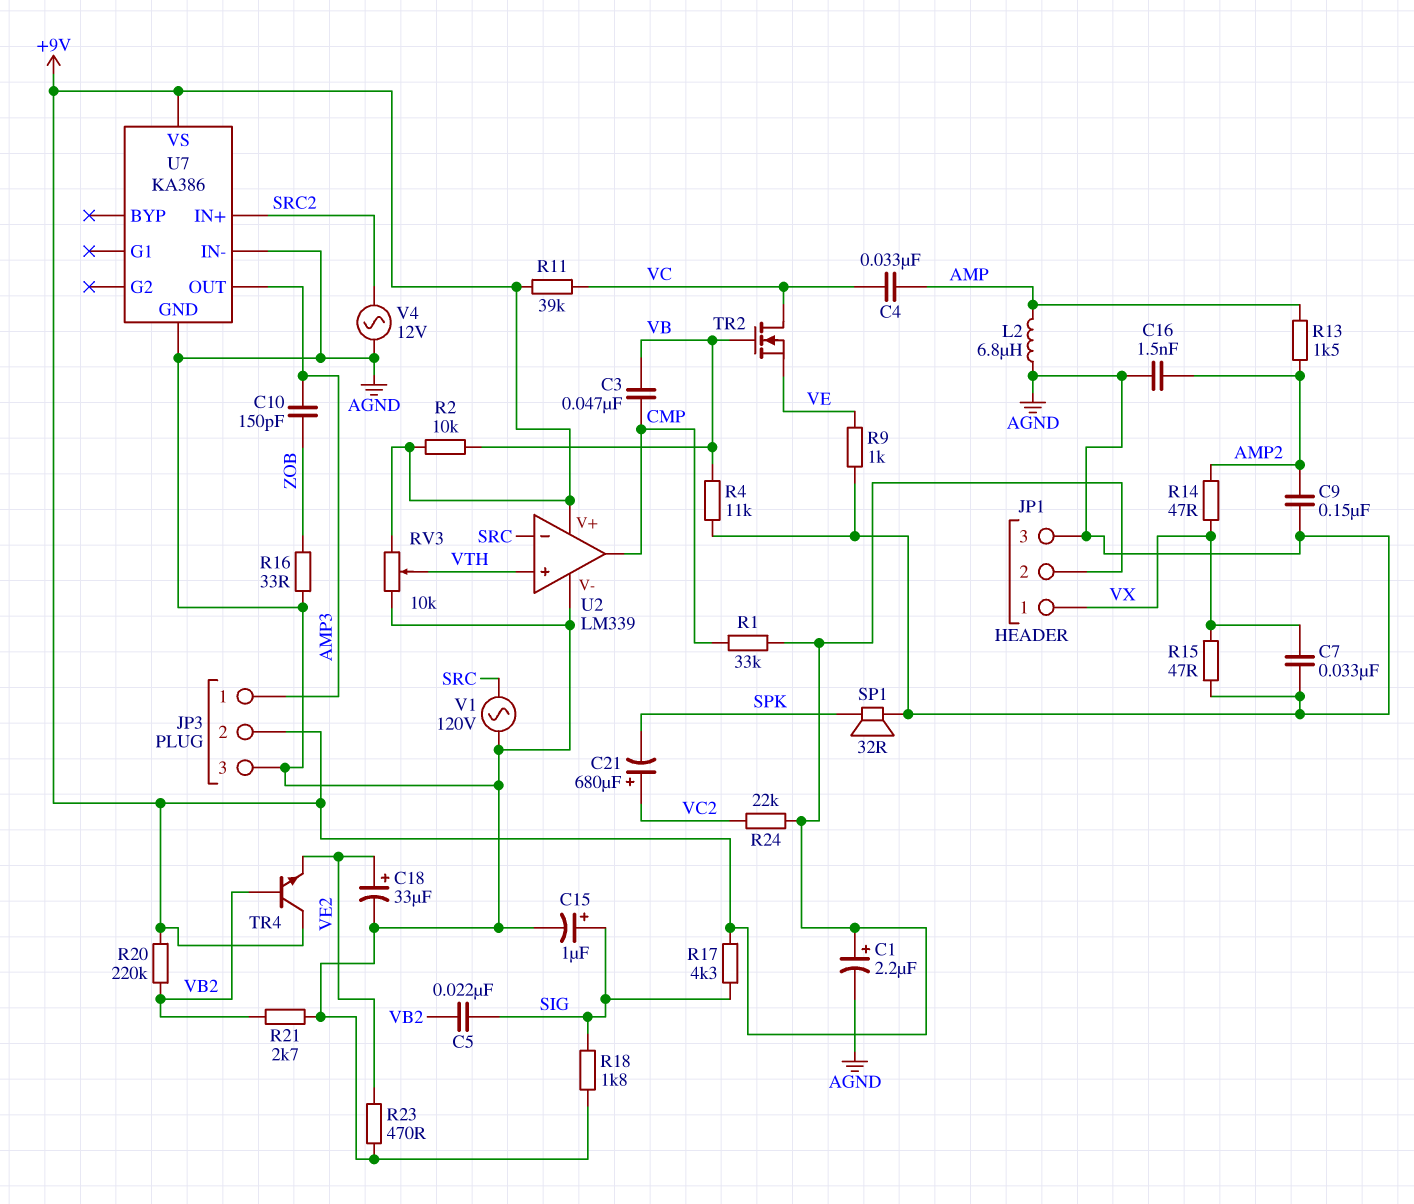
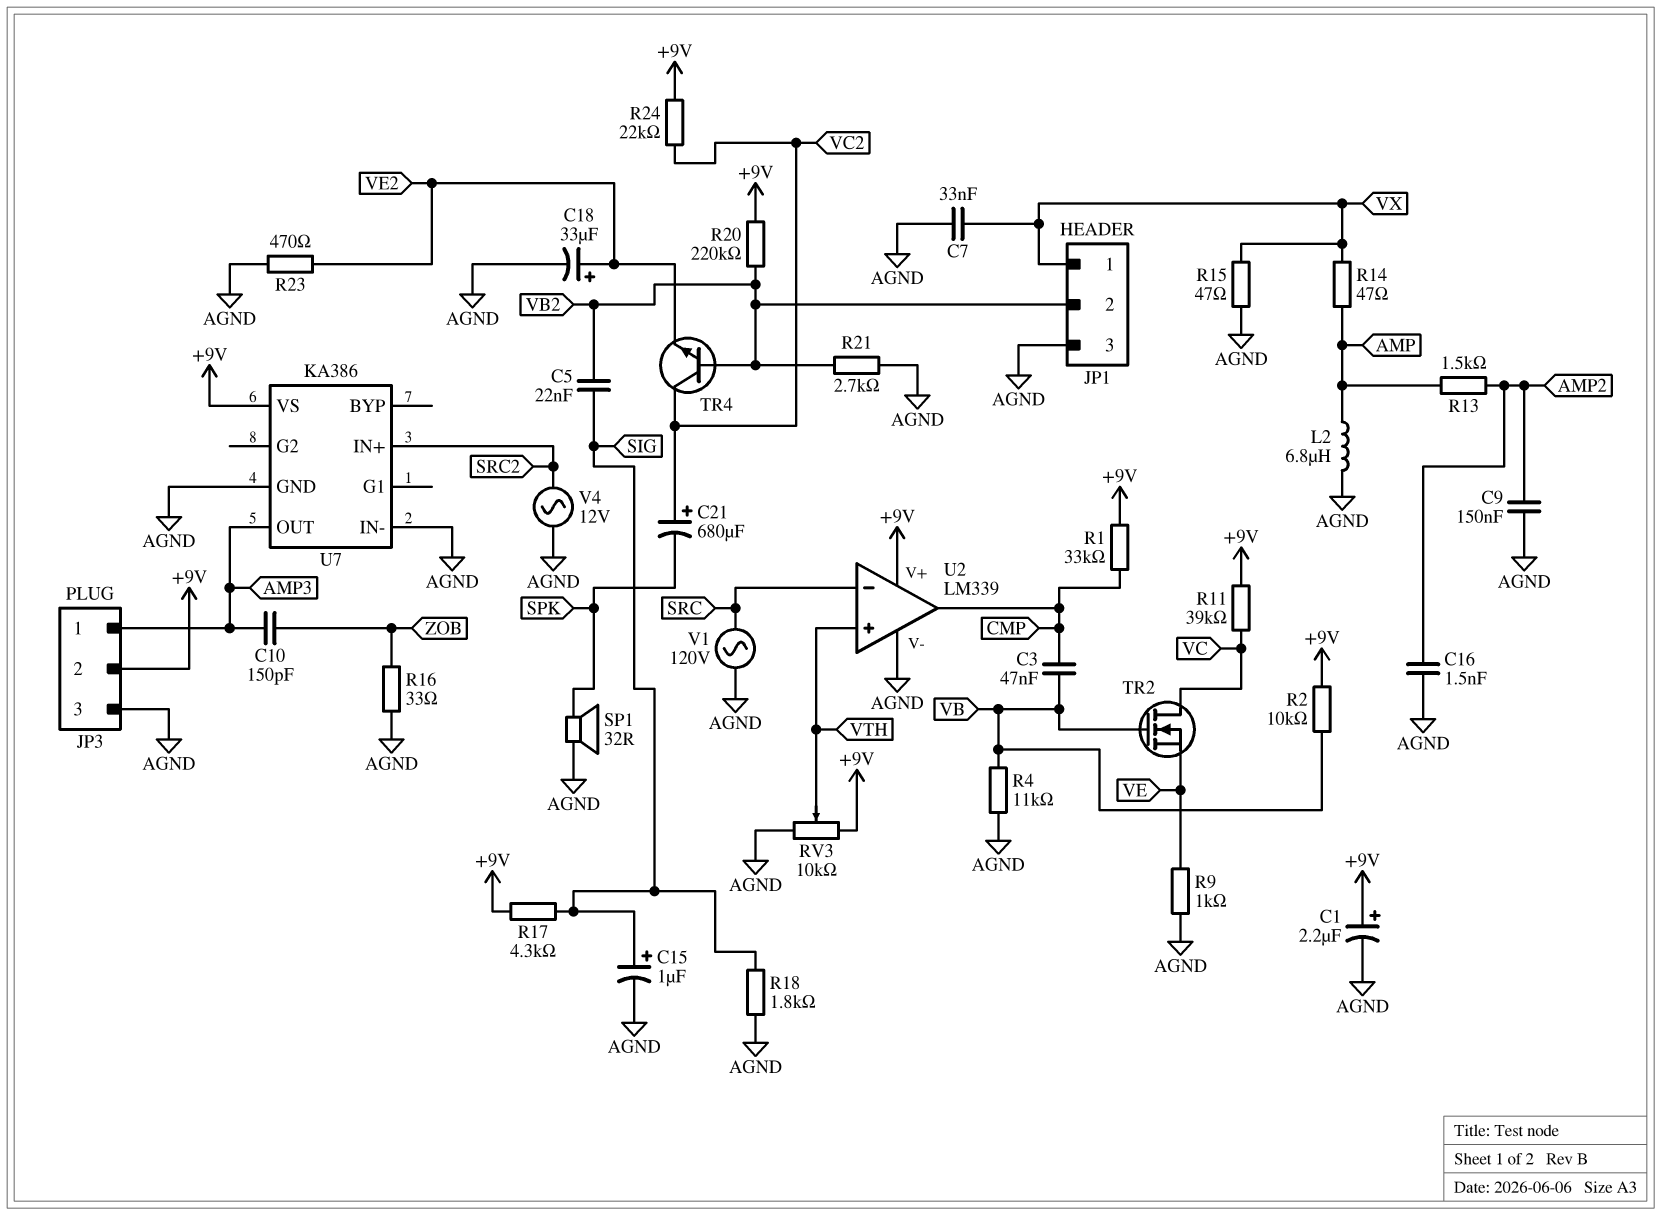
C4: 33nF (AMP, VC) -> none
JP1 pin 2: +9V -> VB2
R14: 47 (AMP2, VX) -> 47 (AMP, VX)
TR4: NPN (B VB2, C +9V, E VE2) -> NPN (B VB2, C VC2, E VE2)

